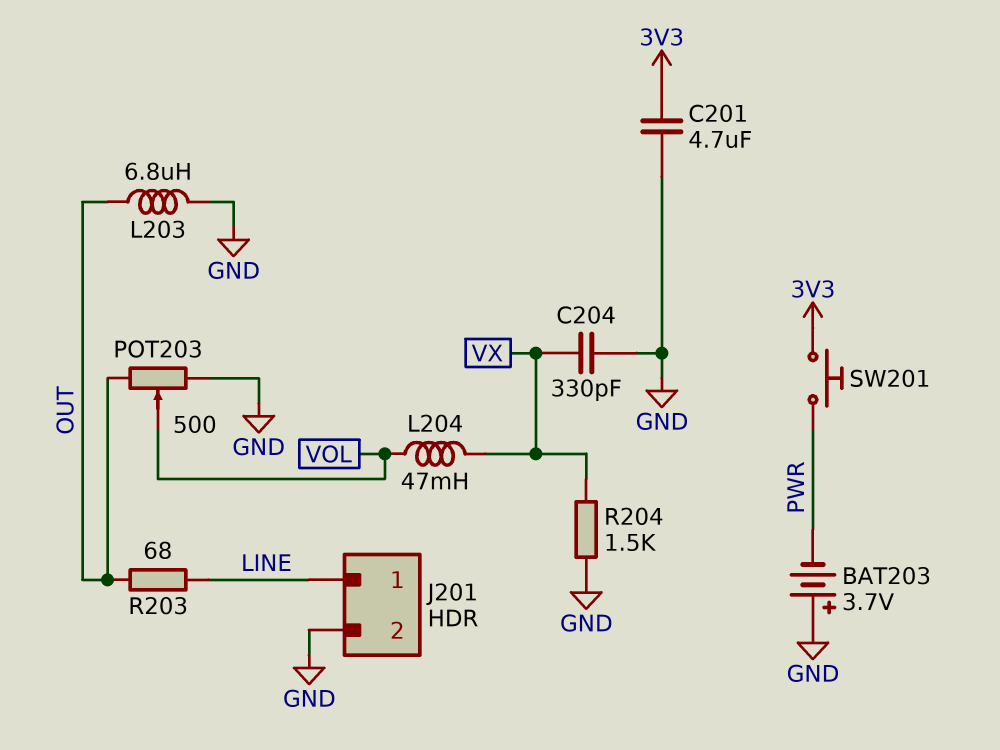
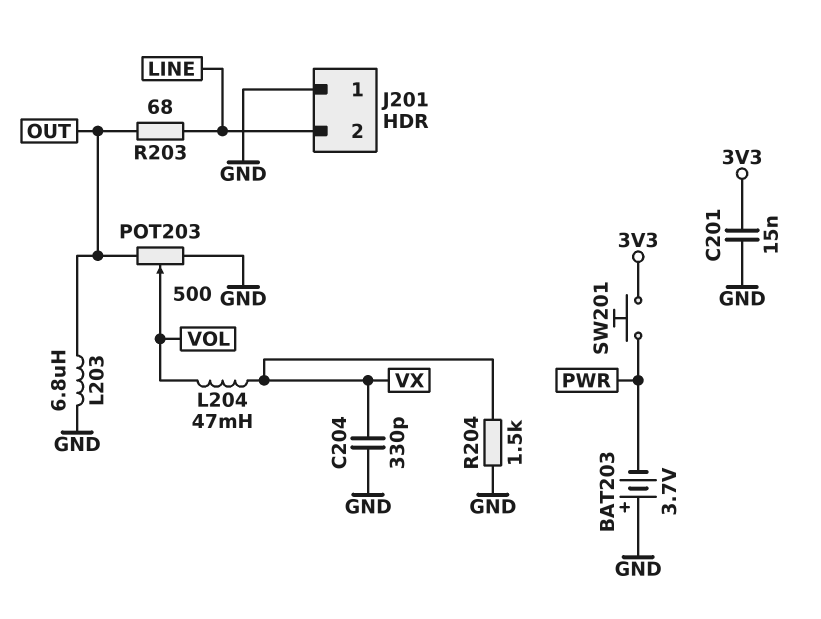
C201: 4.7uF (3V3, GND) -> 15nF (3V3, GND)
J201 pin 1: LINE -> GND
J201 pin 2: GND -> LINE

